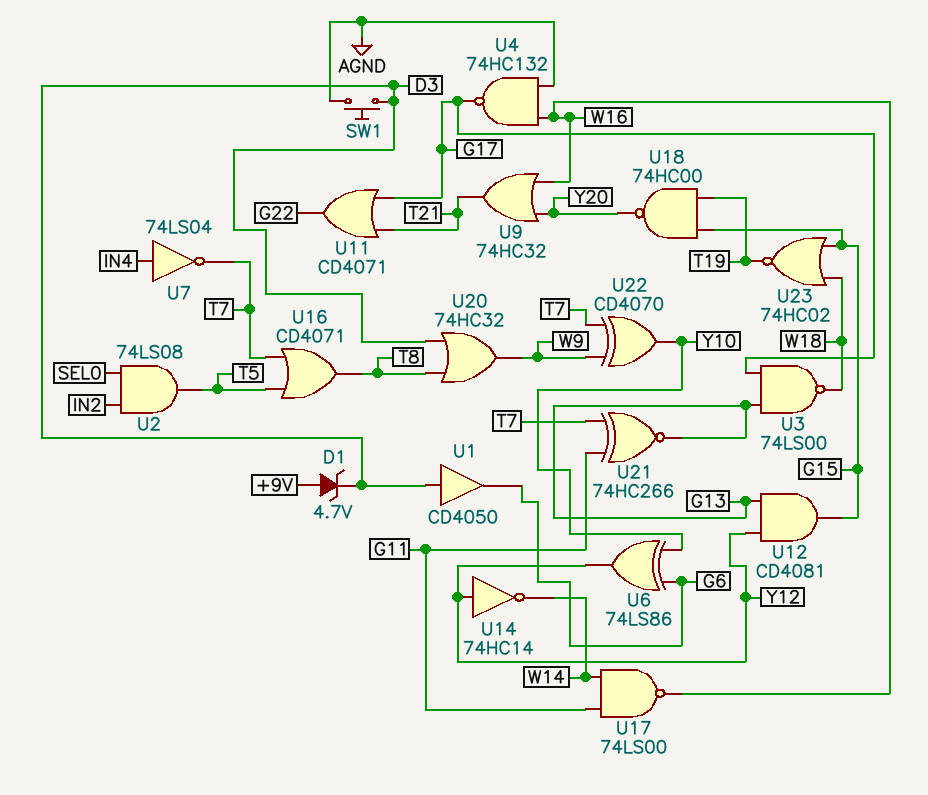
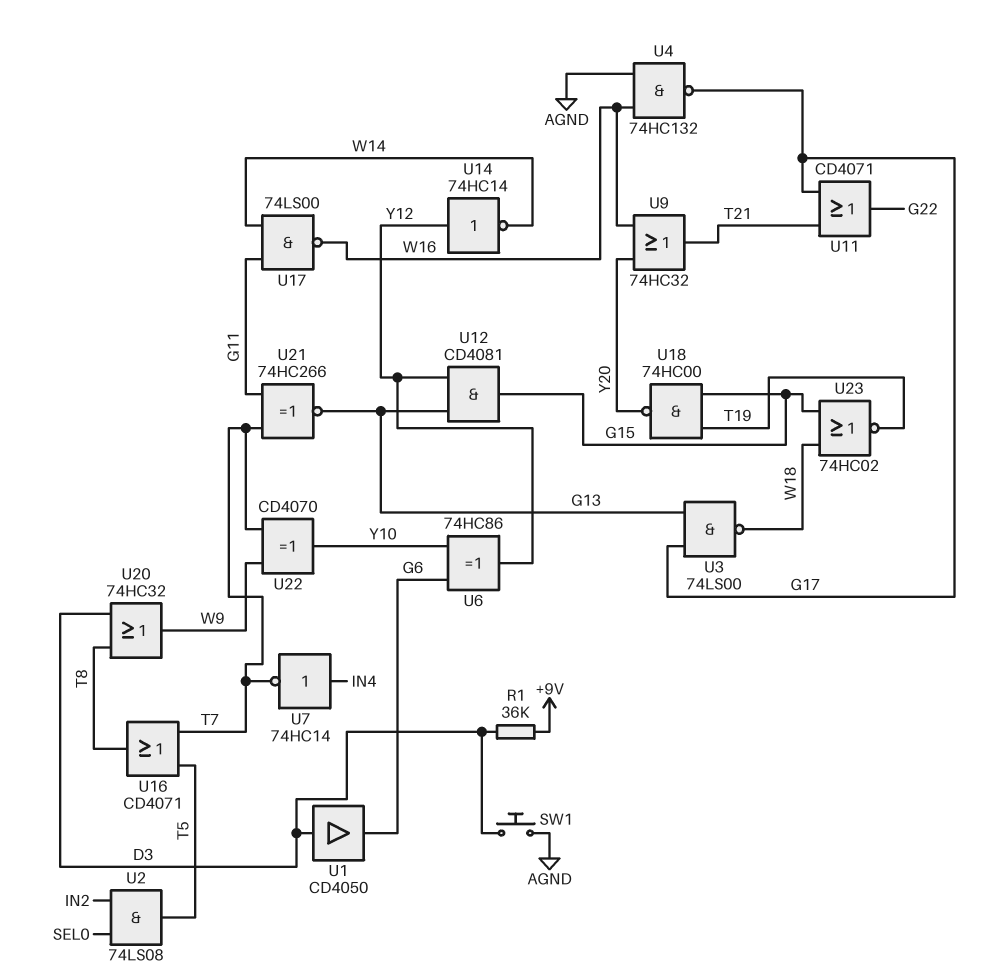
D1: zener 4.7V (A +9V, K D3) -> none
R1: none -> 36k (+9V, D3)
U6: XOR 74LS86 (in G6, in Y10, out Y12) -> XOR 74HC86 (in G6, in Y10, out Y12)
U7: NOT 74LS04 (in IN4, out T7) -> NOT 74HC14 (in IN4, out T7)

